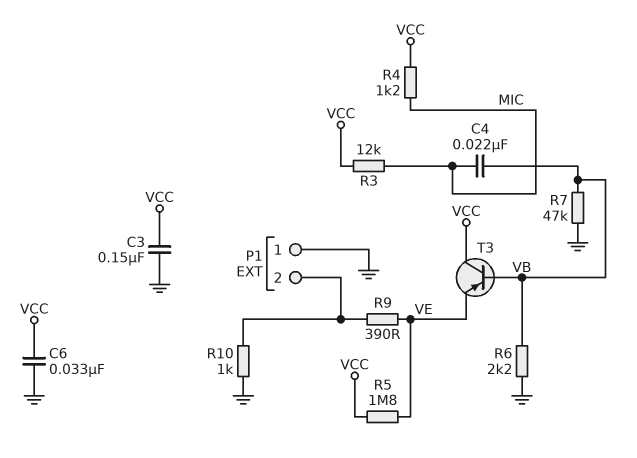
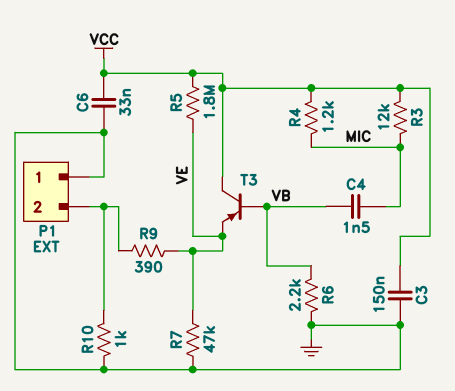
C4: 22nF (MIC, VB) -> 1.5nF (MIC, VB)
R7: 47k (GND, VB) -> 47k (GND, VE)

